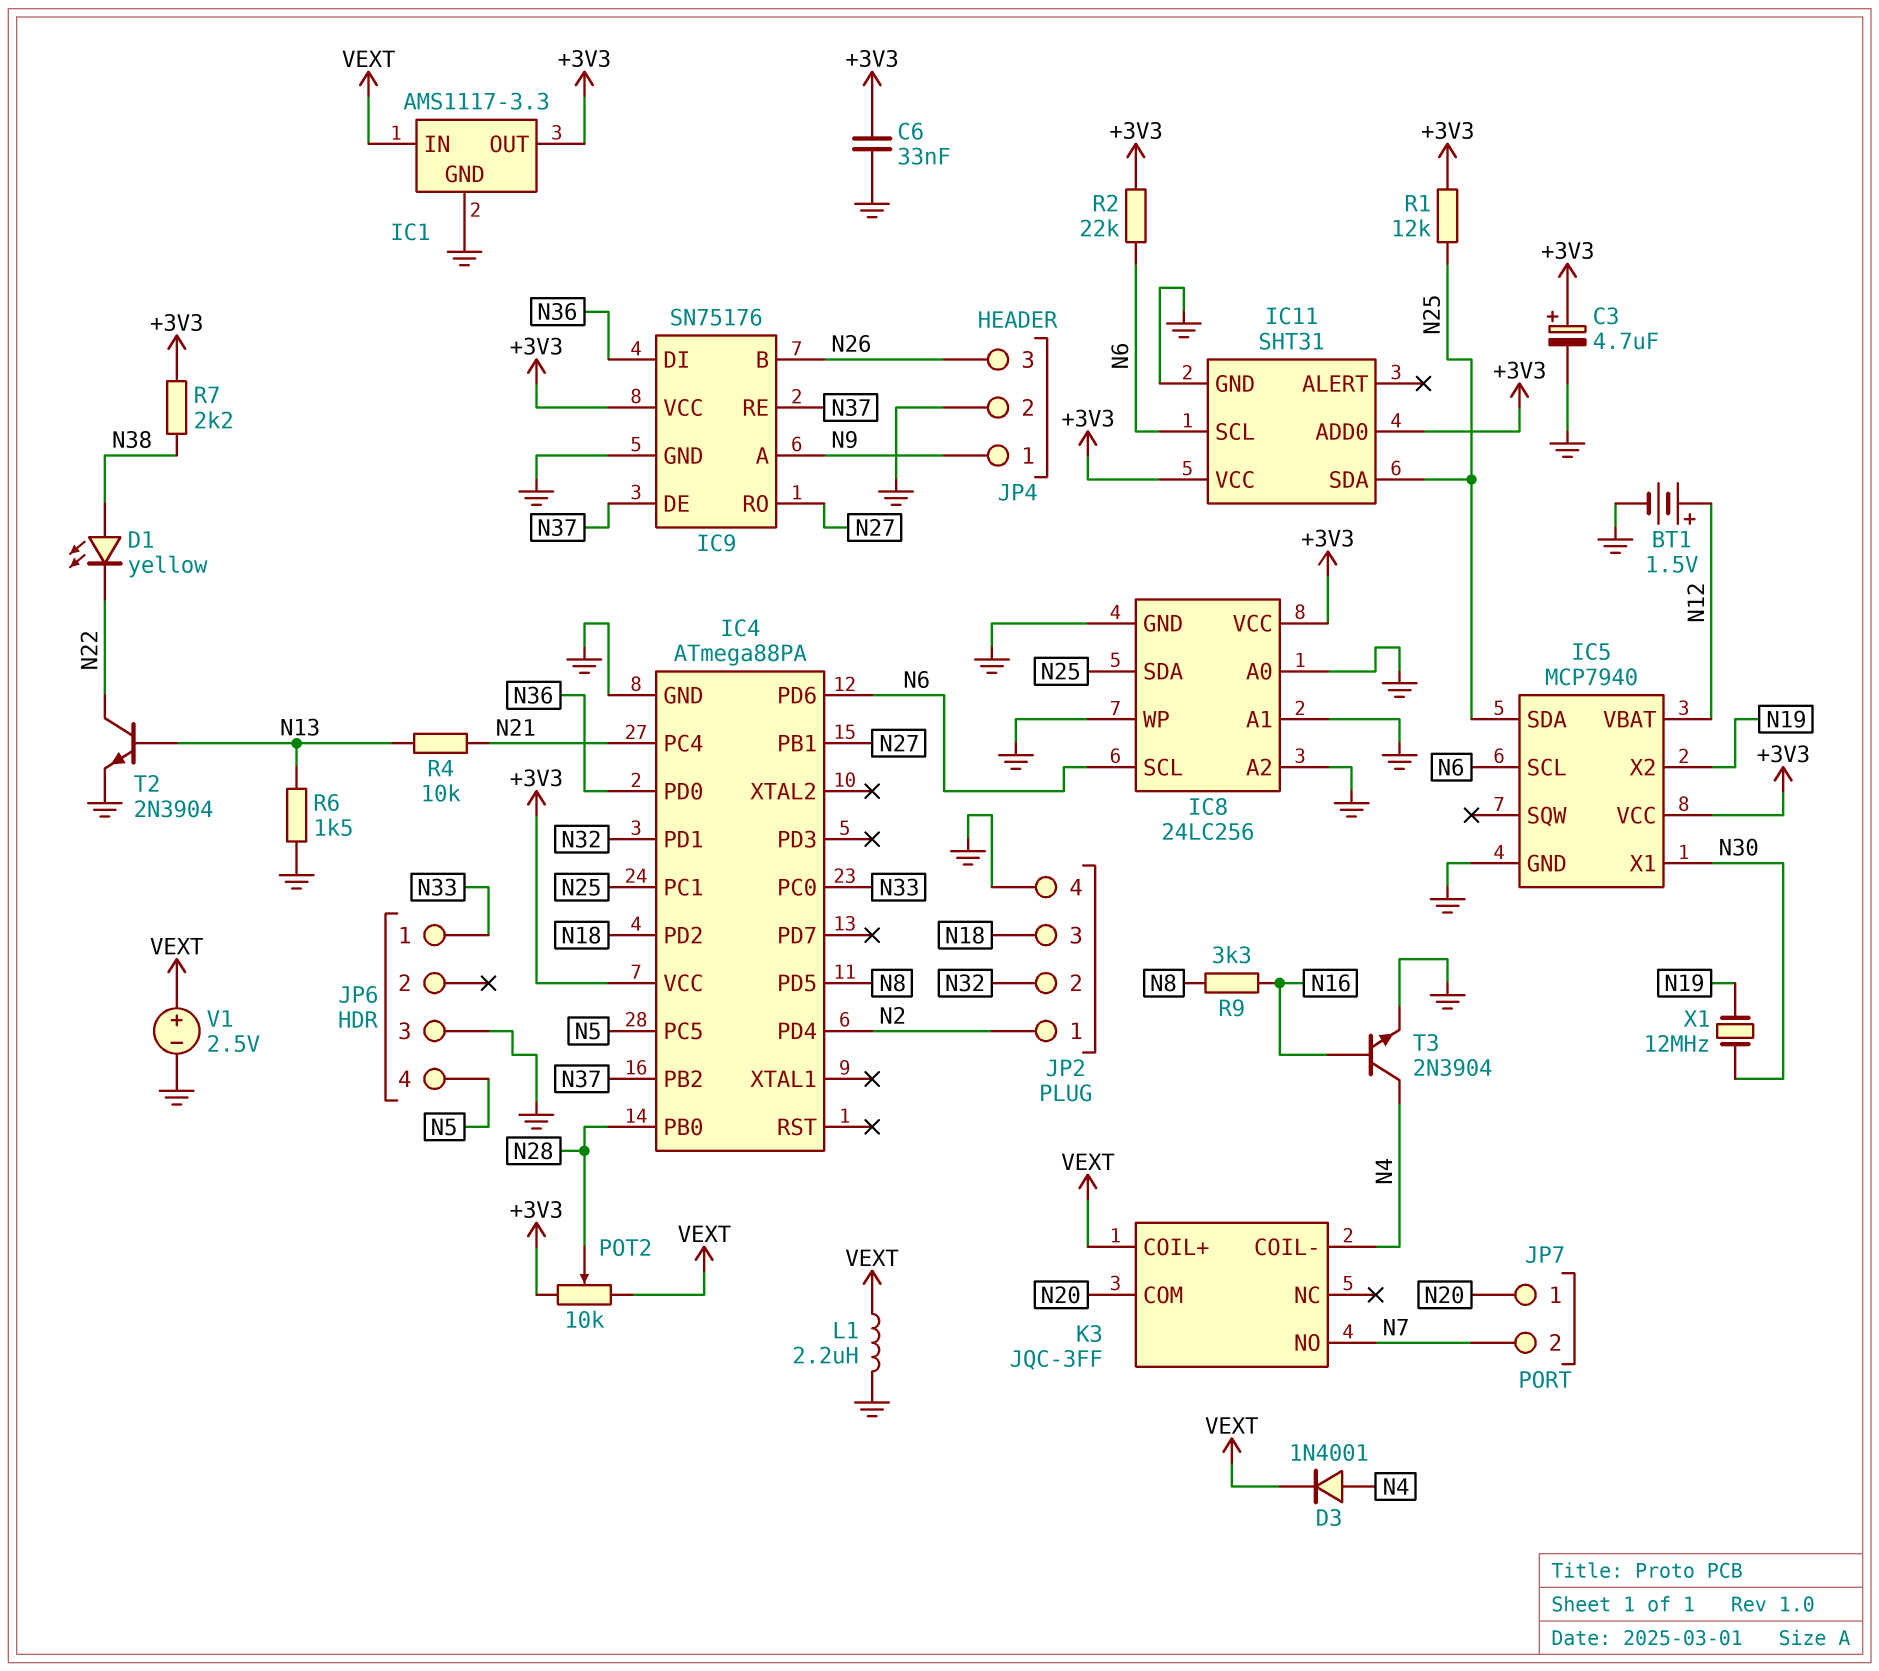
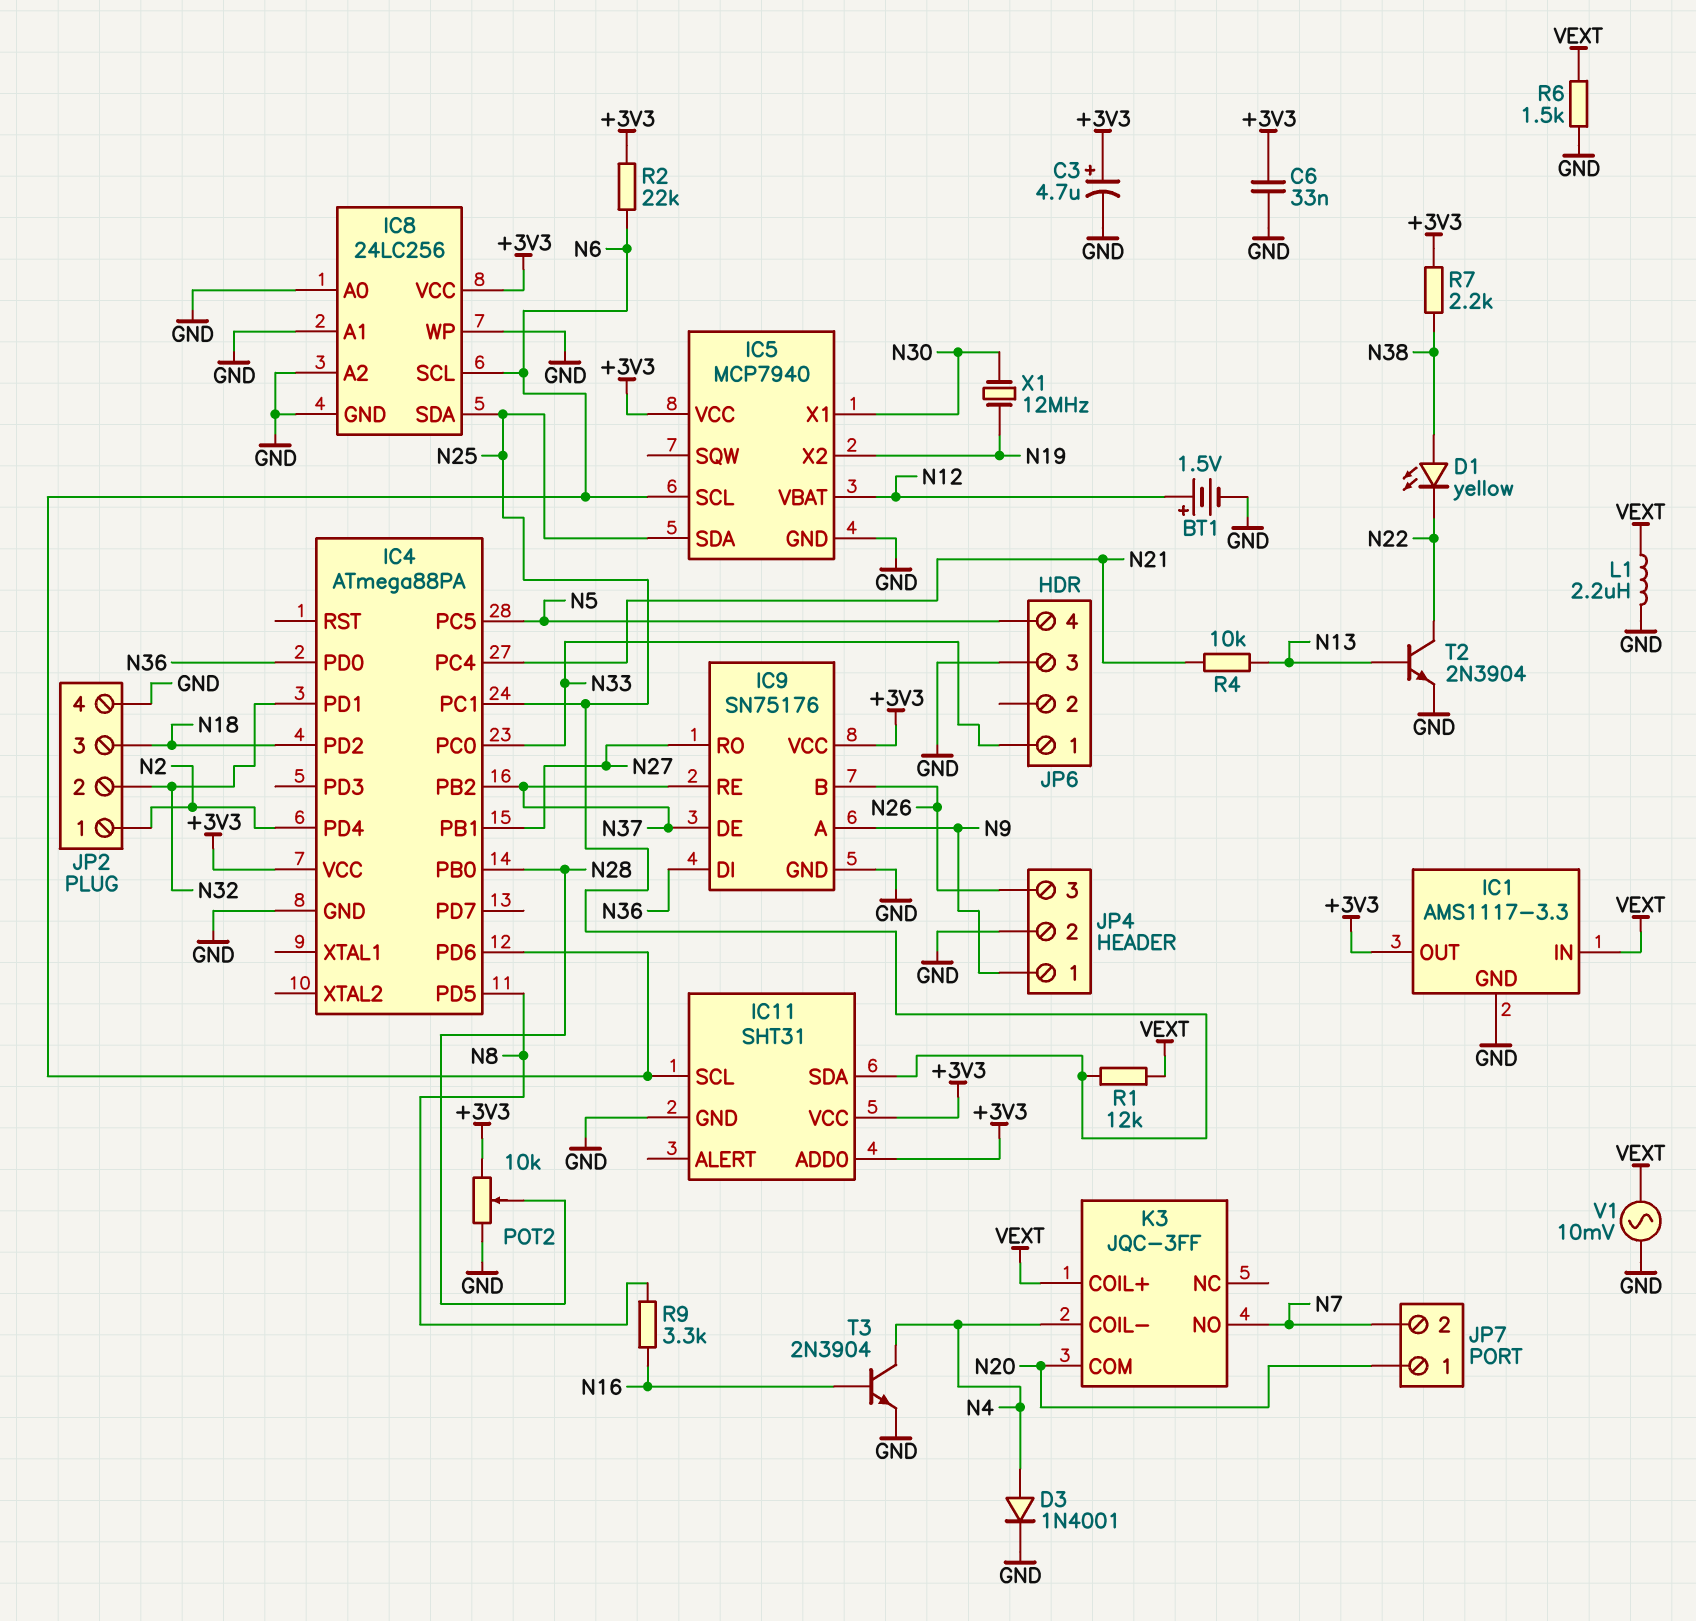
D3: diode 1N4001 (A N4, K VEXT) -> diode 1N4001 (A N4, K GND)
POT2: 10k (+3V3, VEXT, wiper N28) -> 10k (+3V3, GND, wiper N28)
R1: 12k (+3V3, N25) -> 12k (N25, VEXT)
R6: 1.5k (GND, N13) -> 1.5k (GND, VEXT)
V1: 2.5V (plus VEXT, minus GND) -> AC 10mV (GND, VEXT)

